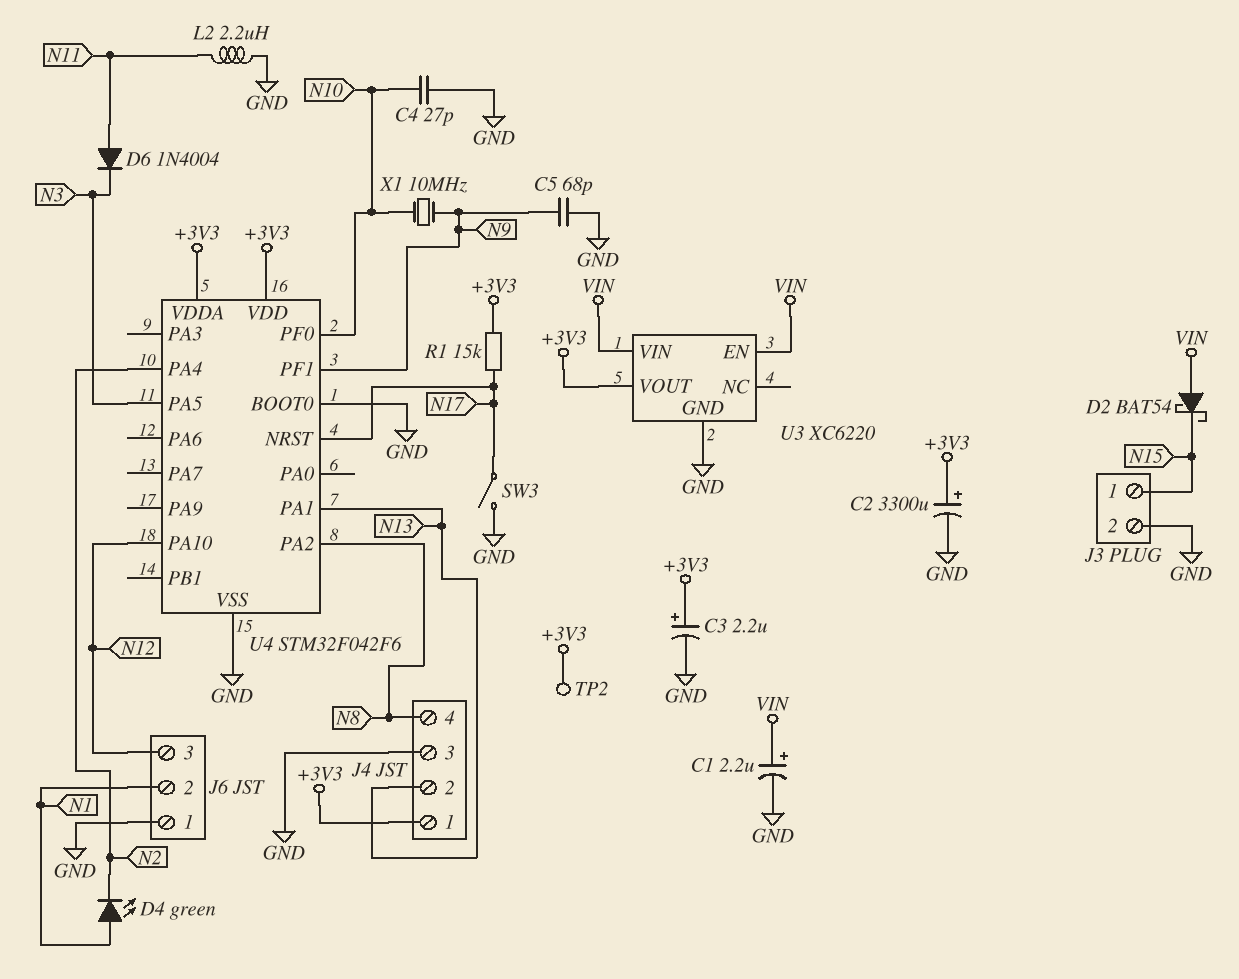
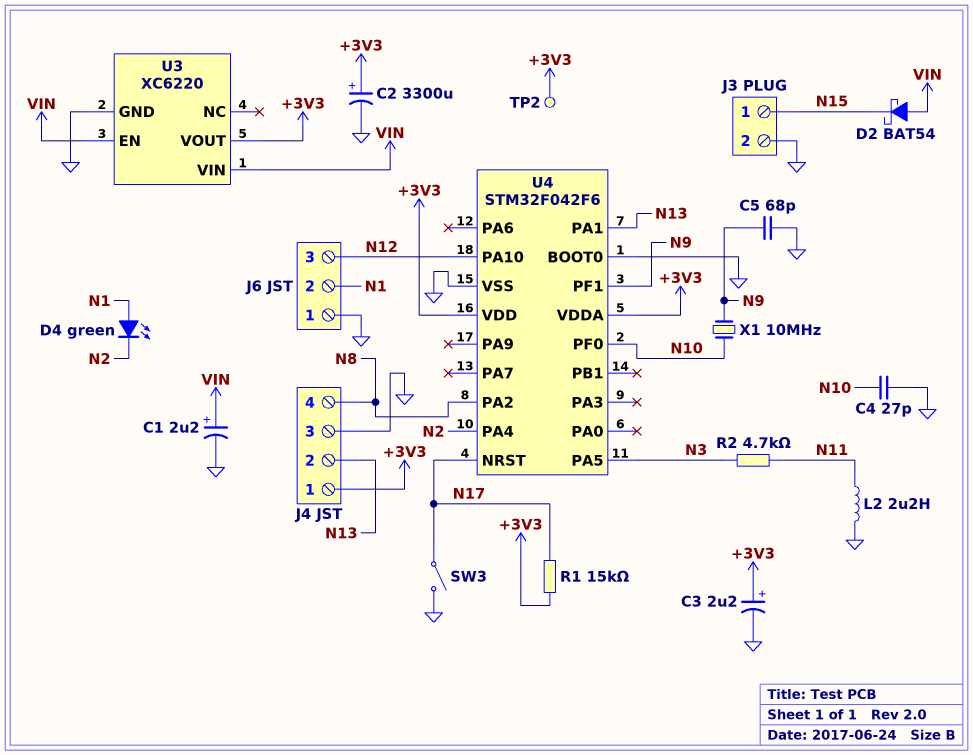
D6: diode 1N4004 (A N11, K N3) -> none
R2: none -> 4.7k (N3, N11)

